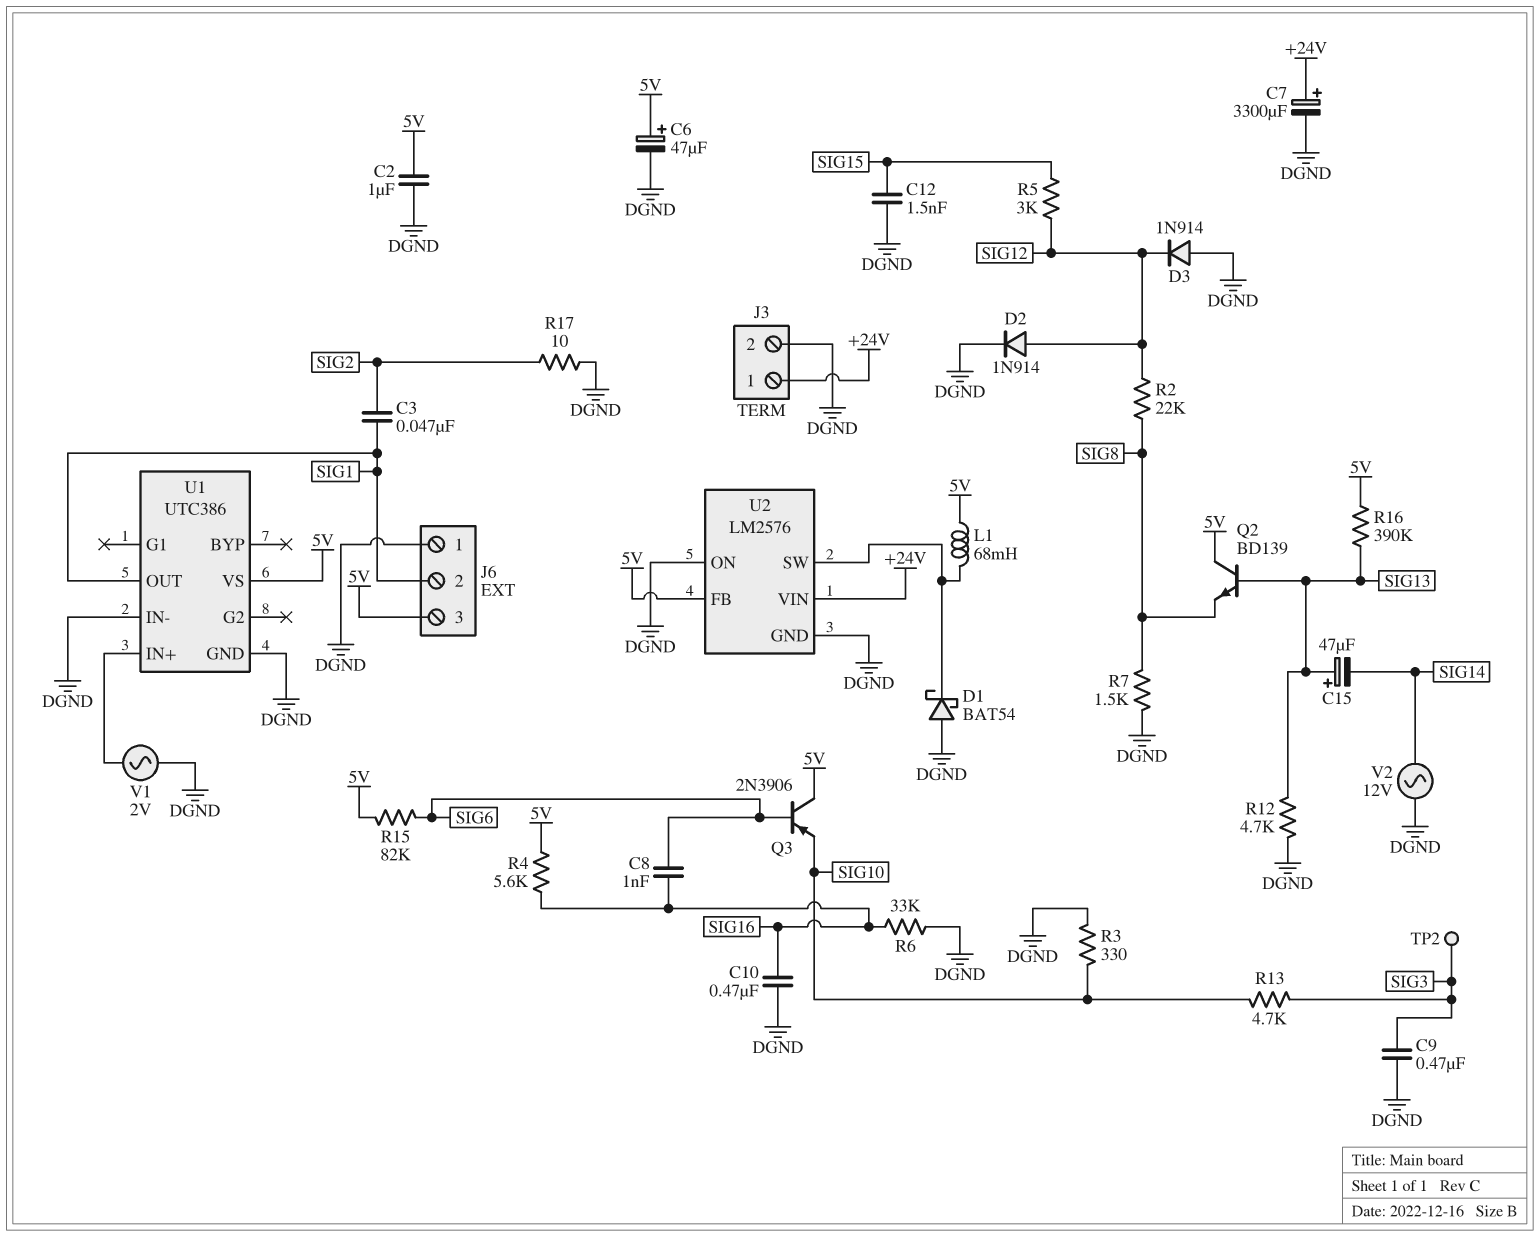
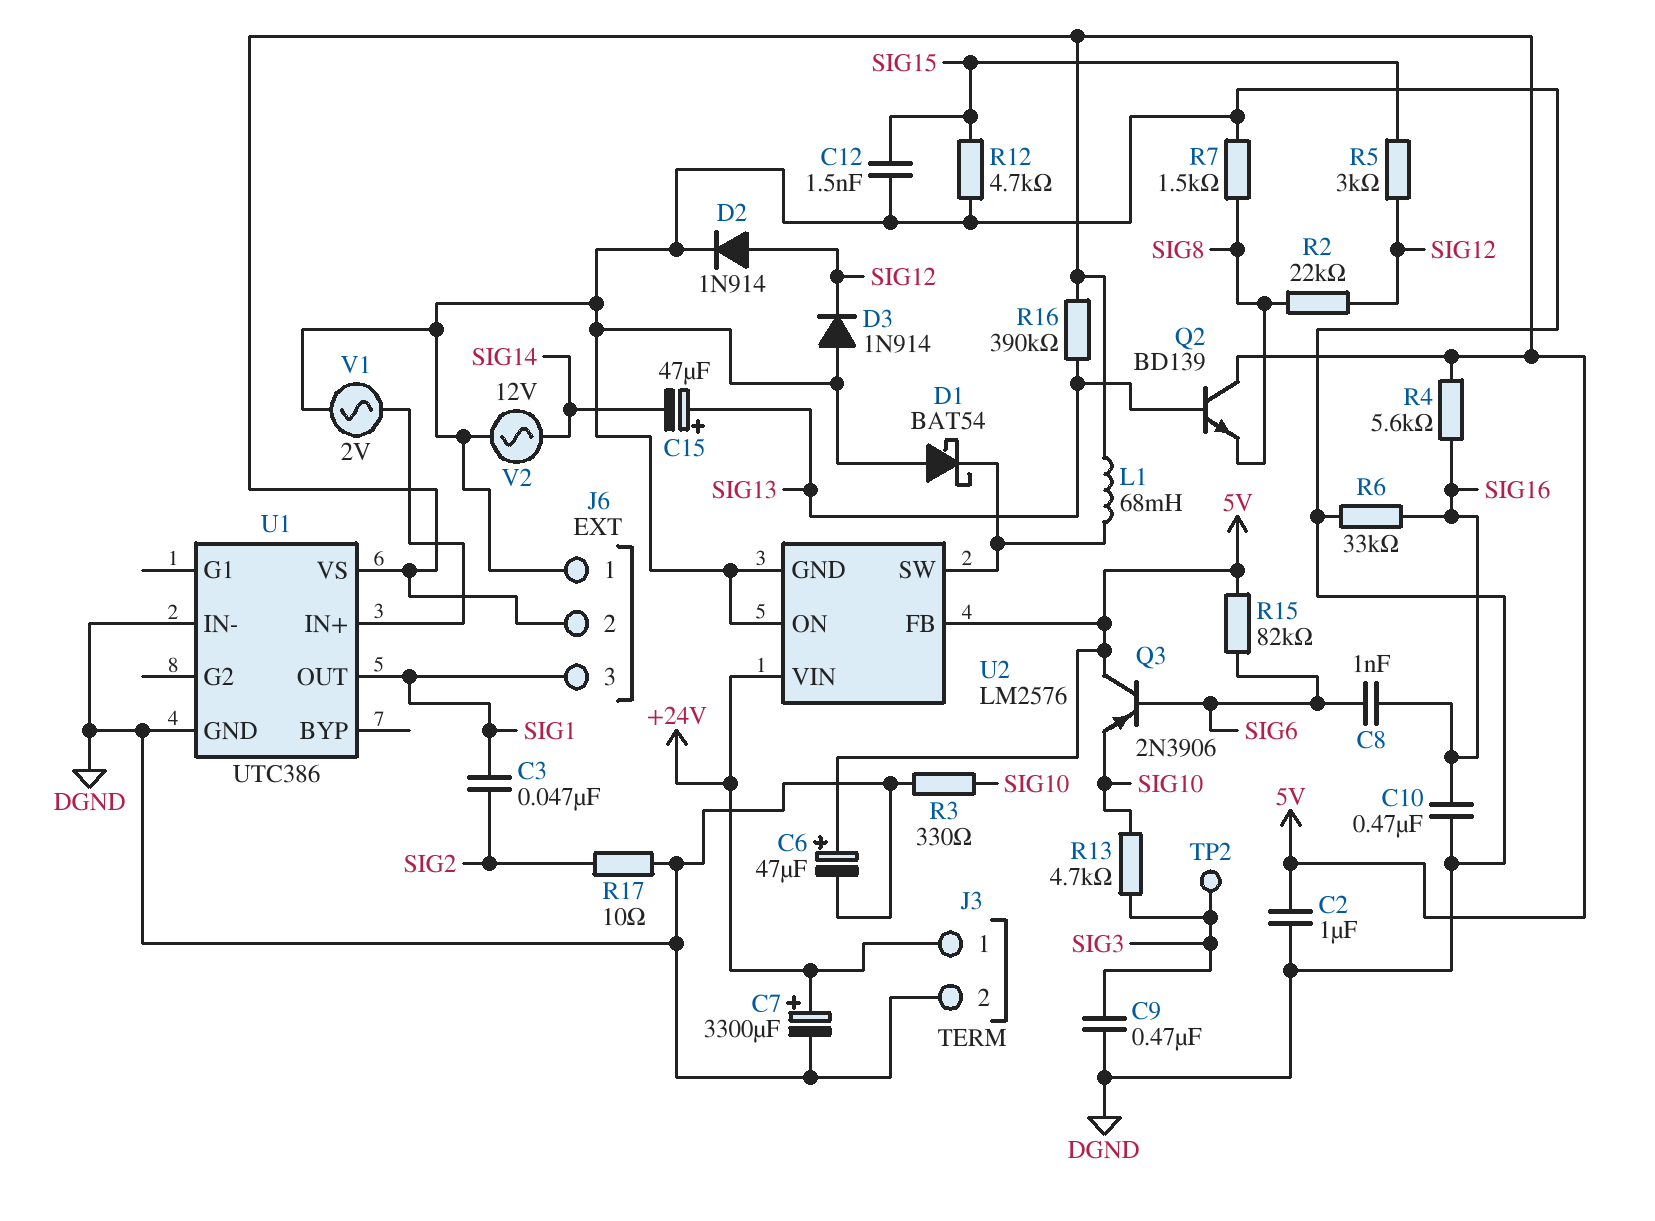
J6 pin 2: SIG1 -> 5V
J6 pin 3: 5V -> SIG1
R12: 4.7k (DGND, SIG13) -> 4.7k (DGND, SIG15)

